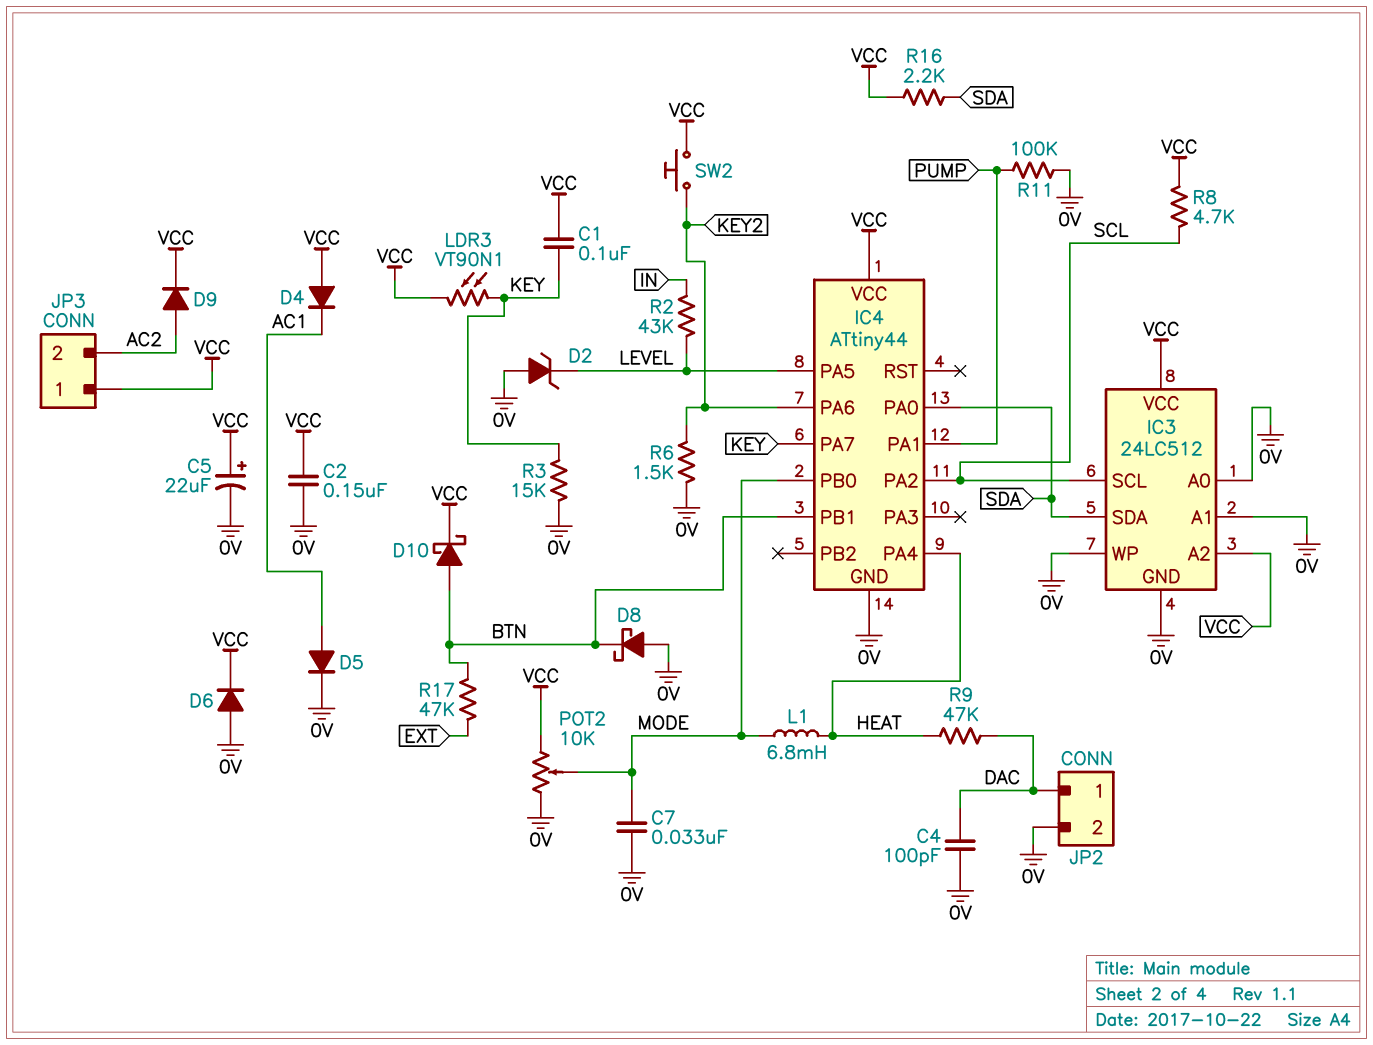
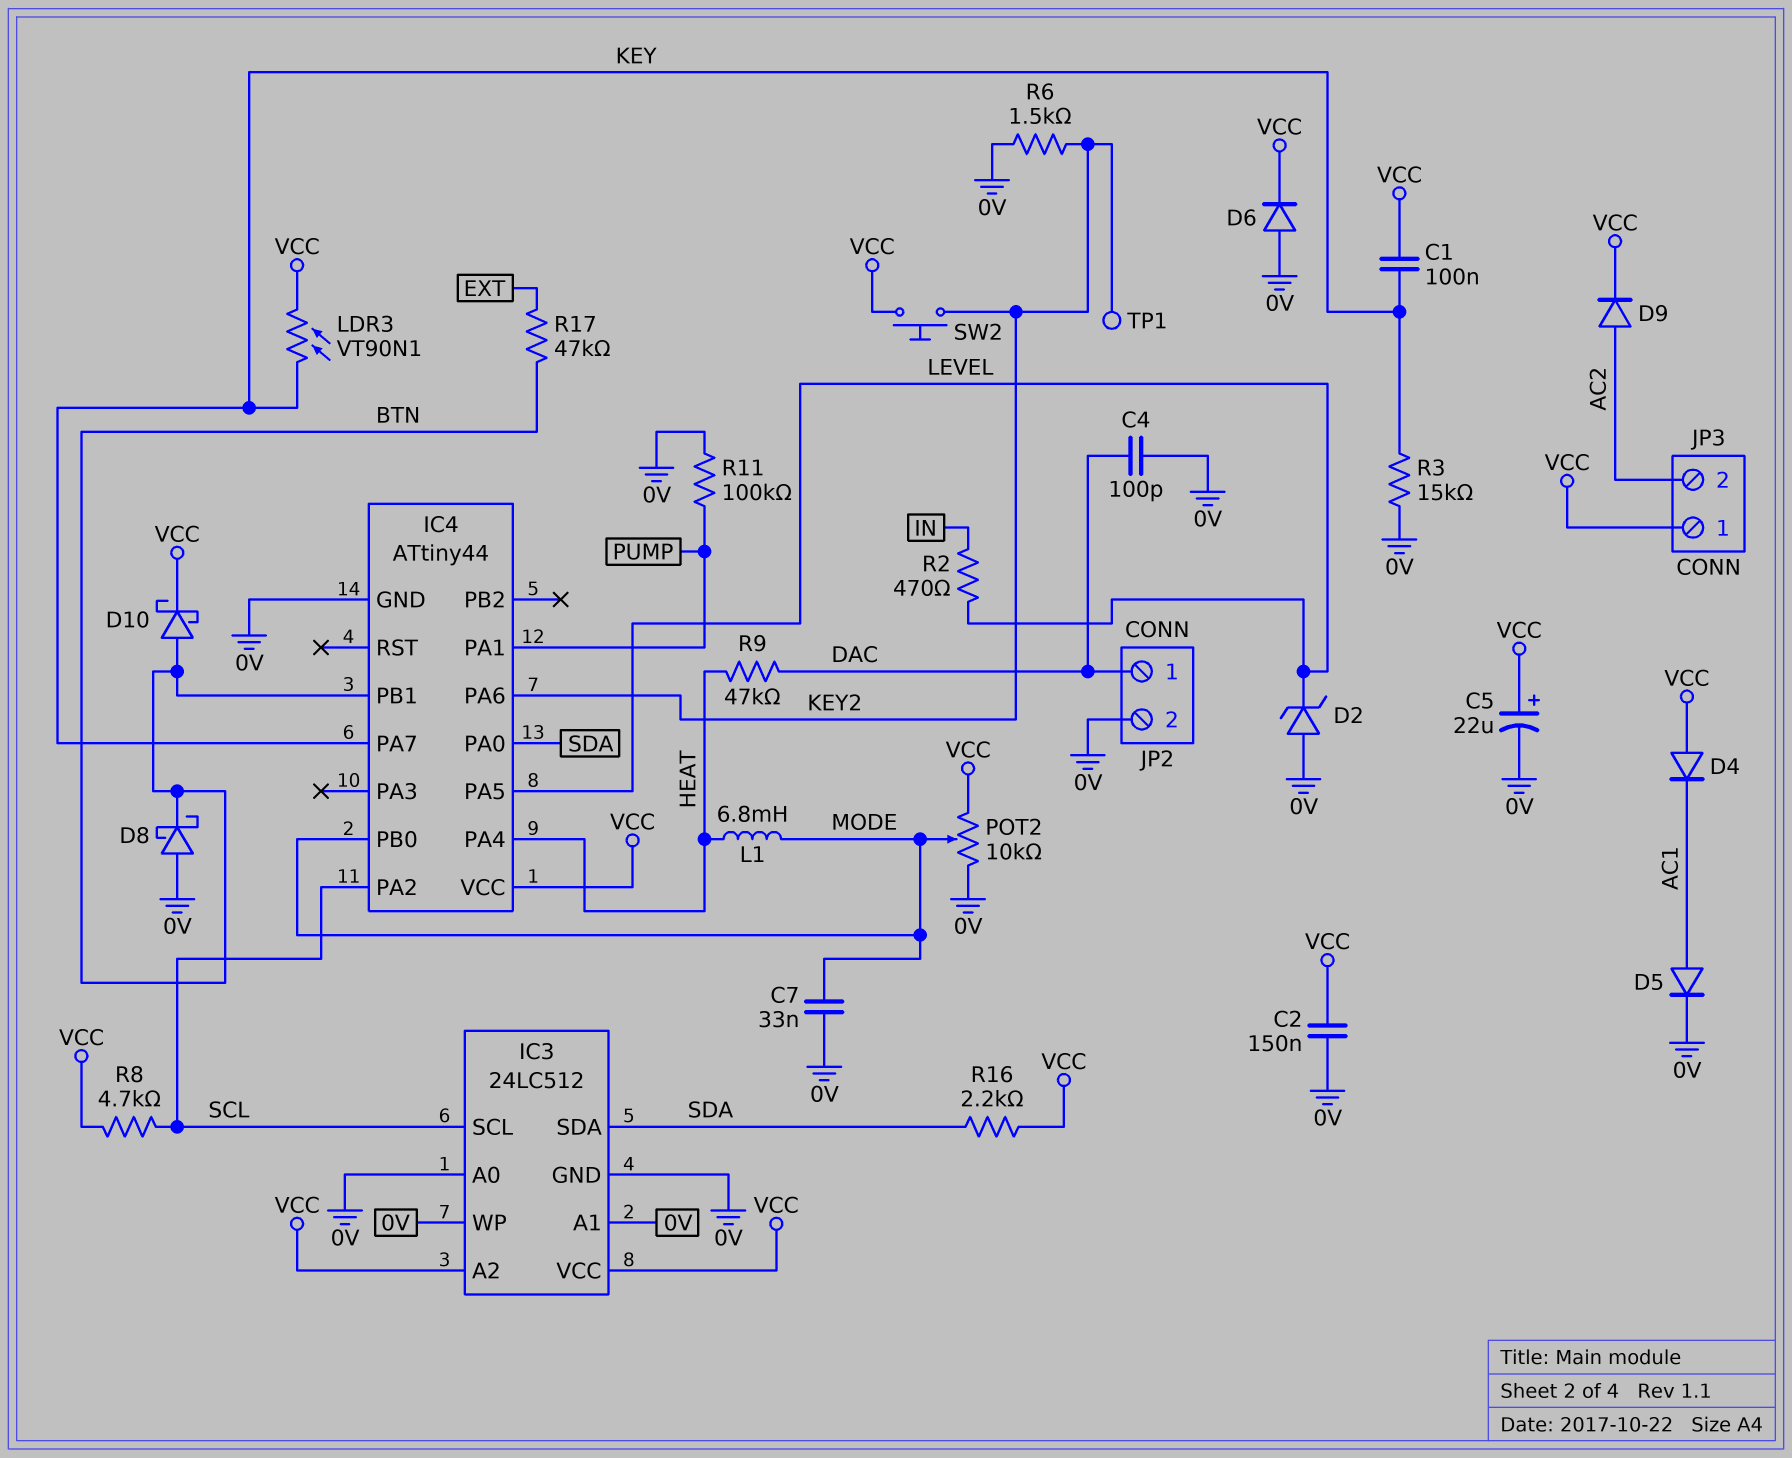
R2: 43k (IN, LEVEL) -> 470 (IN, LEVEL)
TP1: none -> test point (KEY2)

